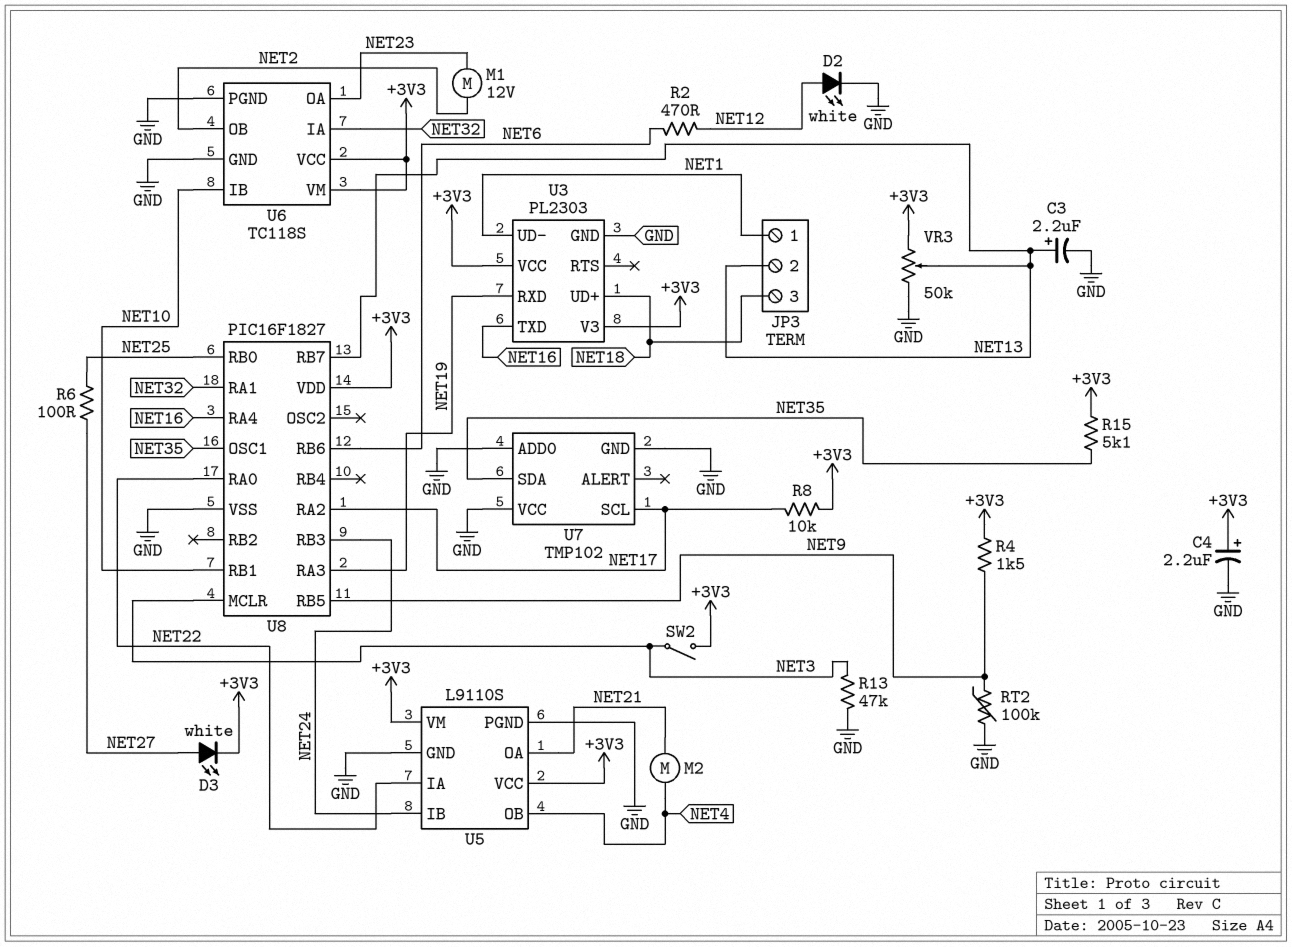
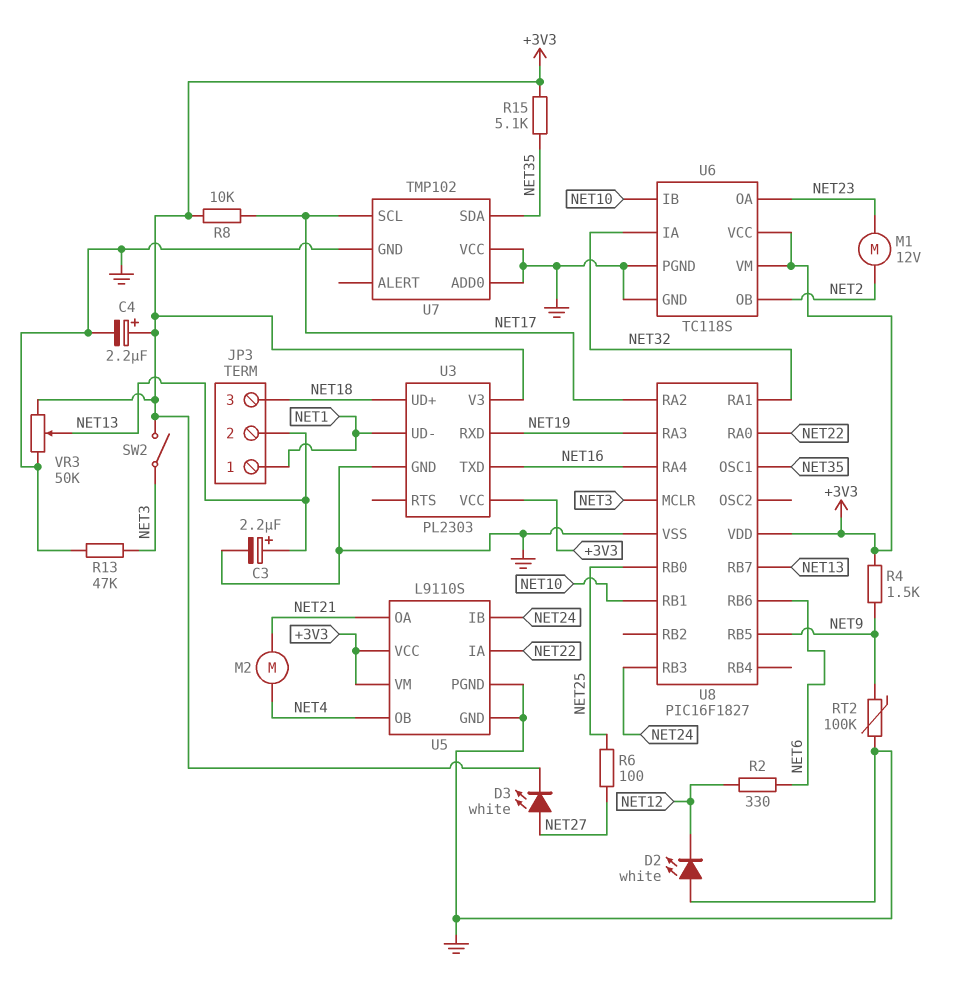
D2: LED white (A NET12, K GND) -> LED white (A GND, K NET12)
R2: 470 (NET6, NET12) -> 330 (NET6, NET12)

